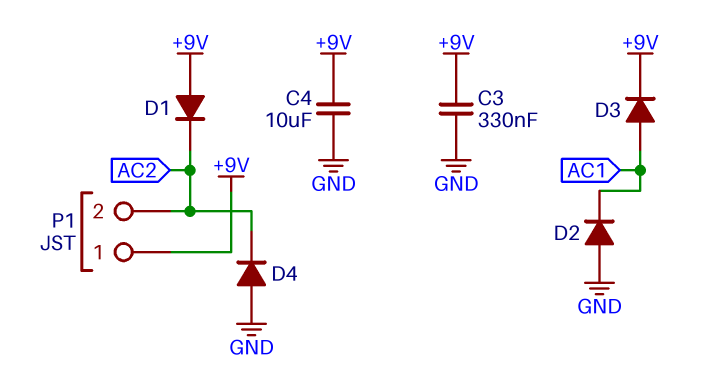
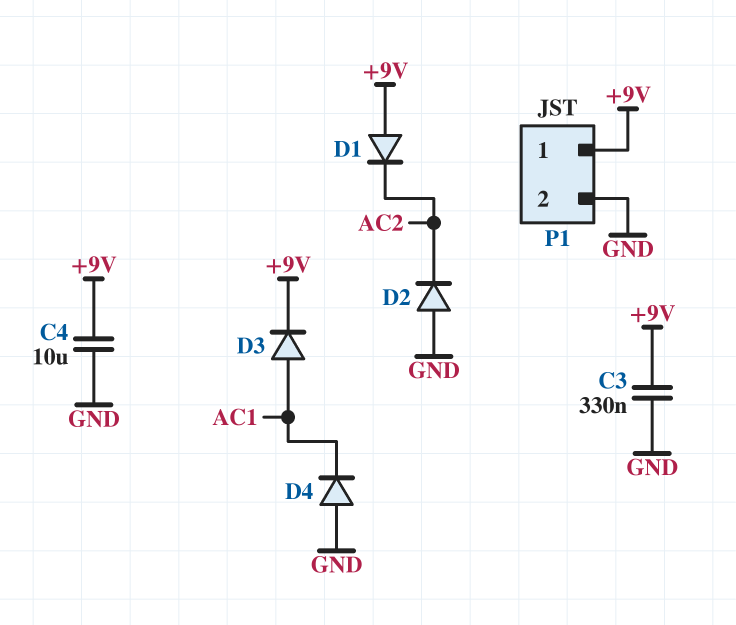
D2: diode (A GND, K AC1) -> diode (A GND, K AC2)
D4: diode (A GND, K AC2) -> diode (A GND, K AC1)
P1 pin 2: AC2 -> GND

